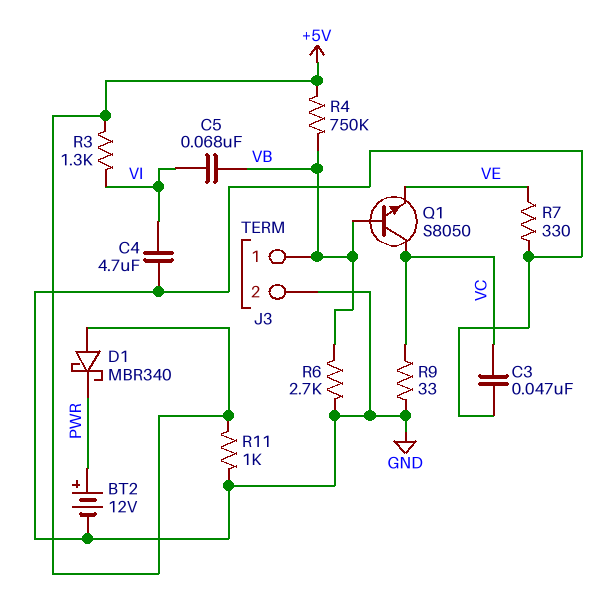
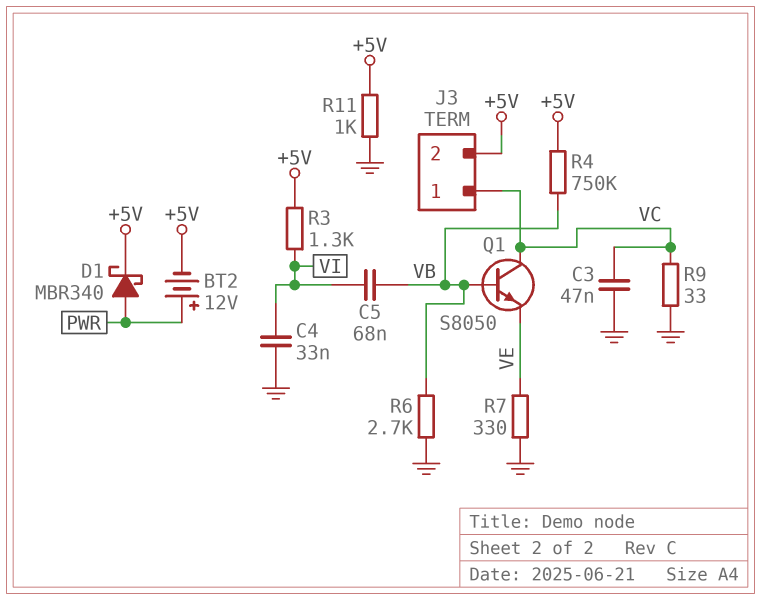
BT2: 12V (plus PWR, minus GND) -> 12V (plus PWR, minus +5V)
C4: 4.7uF (GND, VI) -> 33nF (GND, VI)
D1: schottky MBR340 (A +5V, K PWR) -> schottky MBR340 (A PWR, K +5V)
J3 pin 1: VB -> VC
J3 pin 2: GND -> +5V

